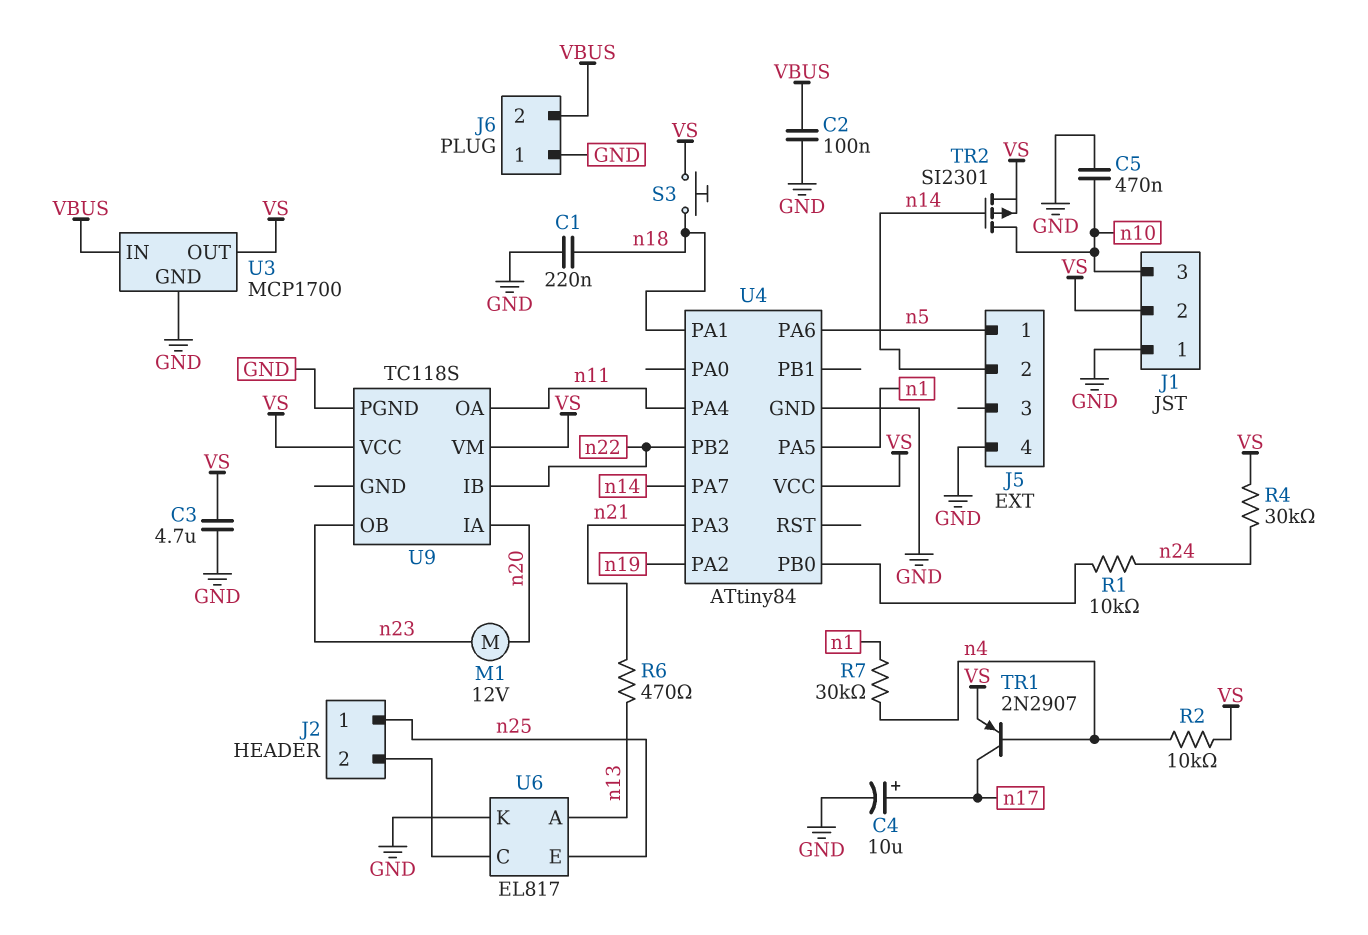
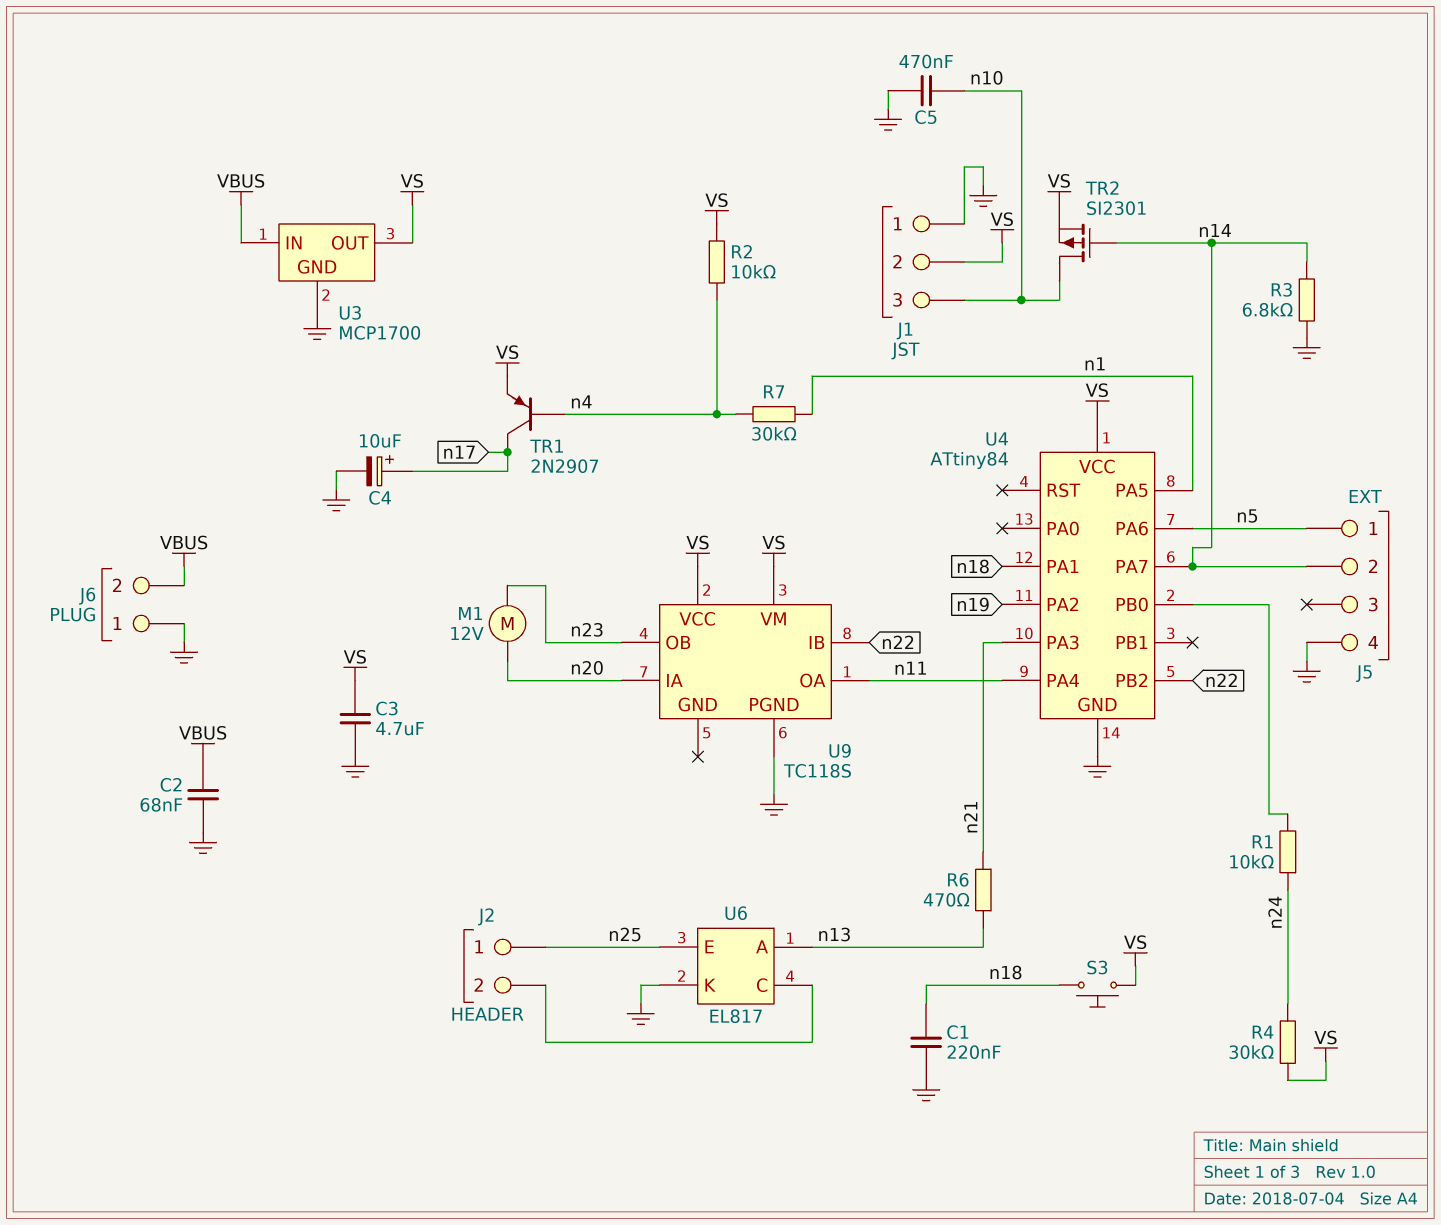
C2: 100nF (GND, VBUS) -> 68nF (GND, VBUS)
R3: none -> 6.8k (GND, n14)

